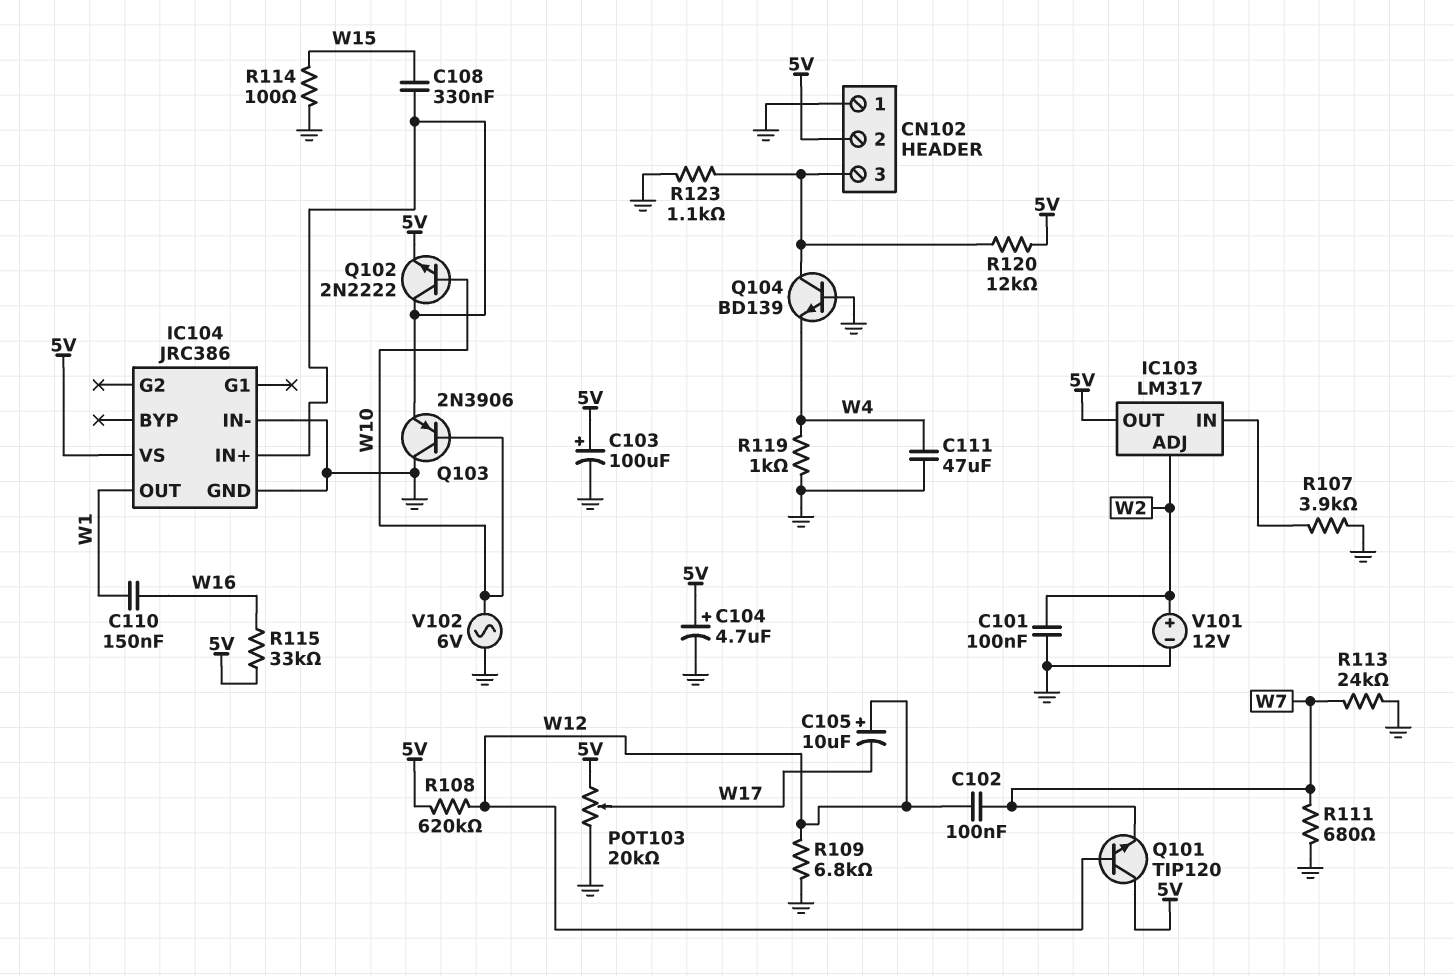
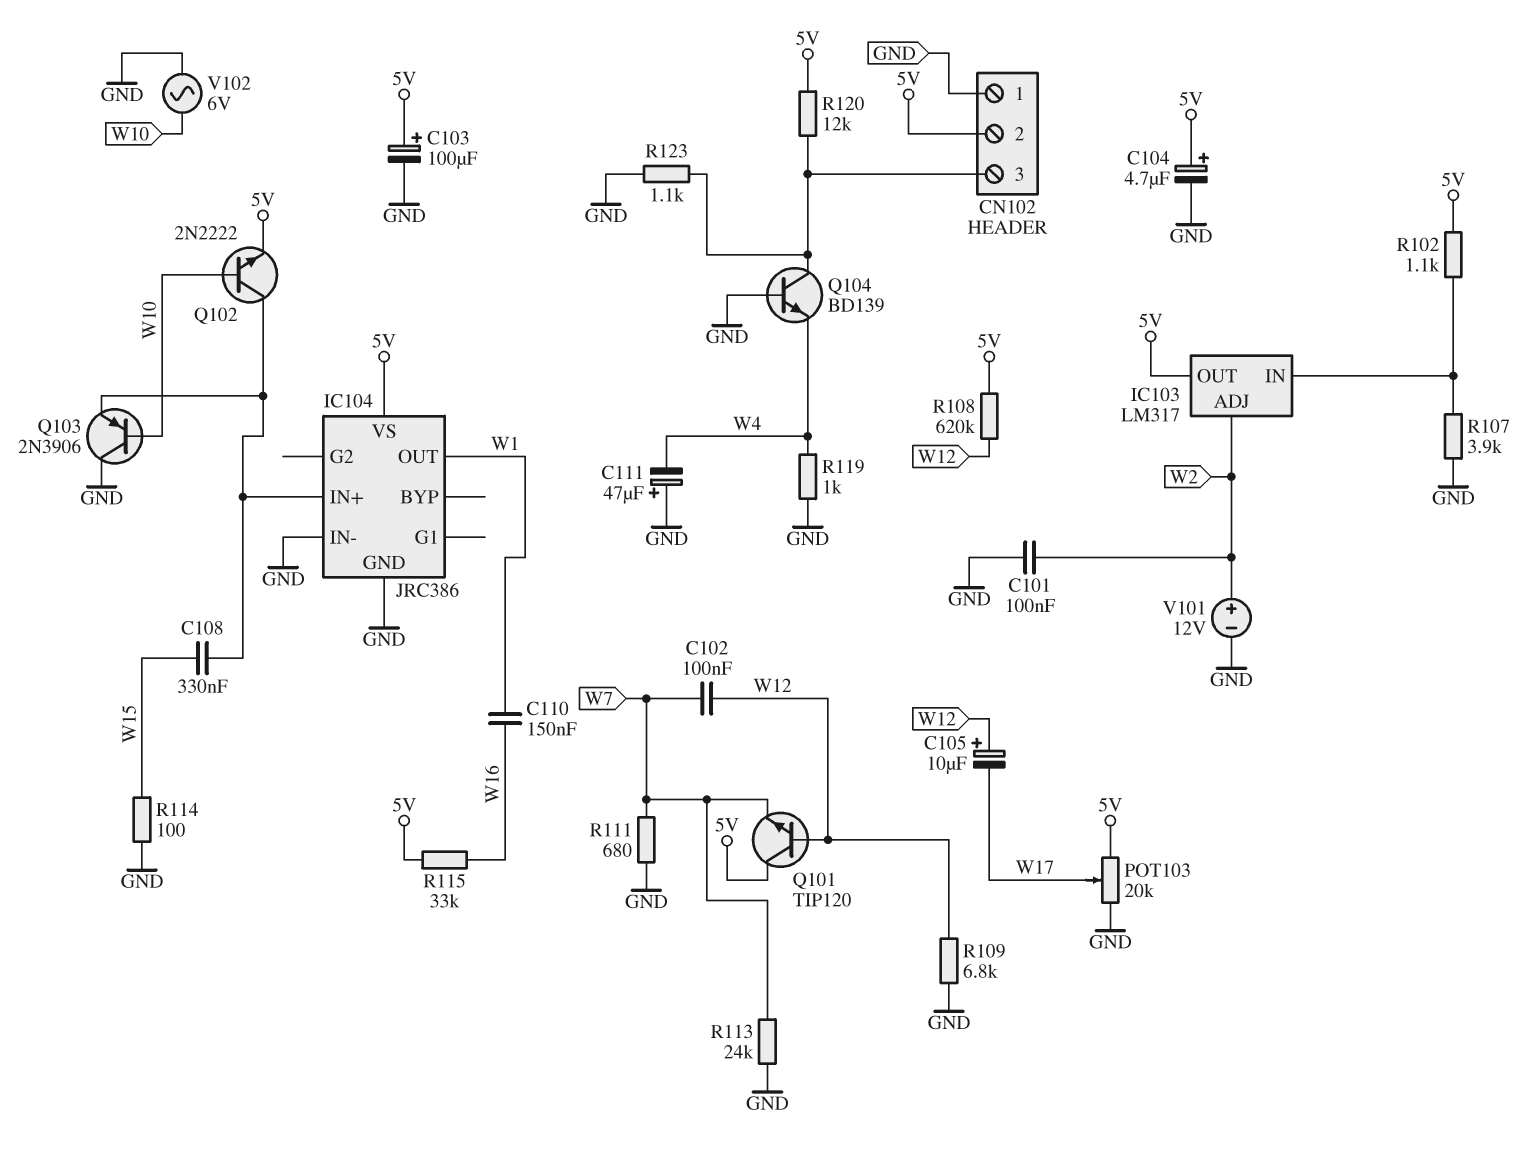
C111: 47uF (GND, W4) -> 47uF (plus GND, minus W4)
R102: none -> 1.1k (5V, IC103/IN)

